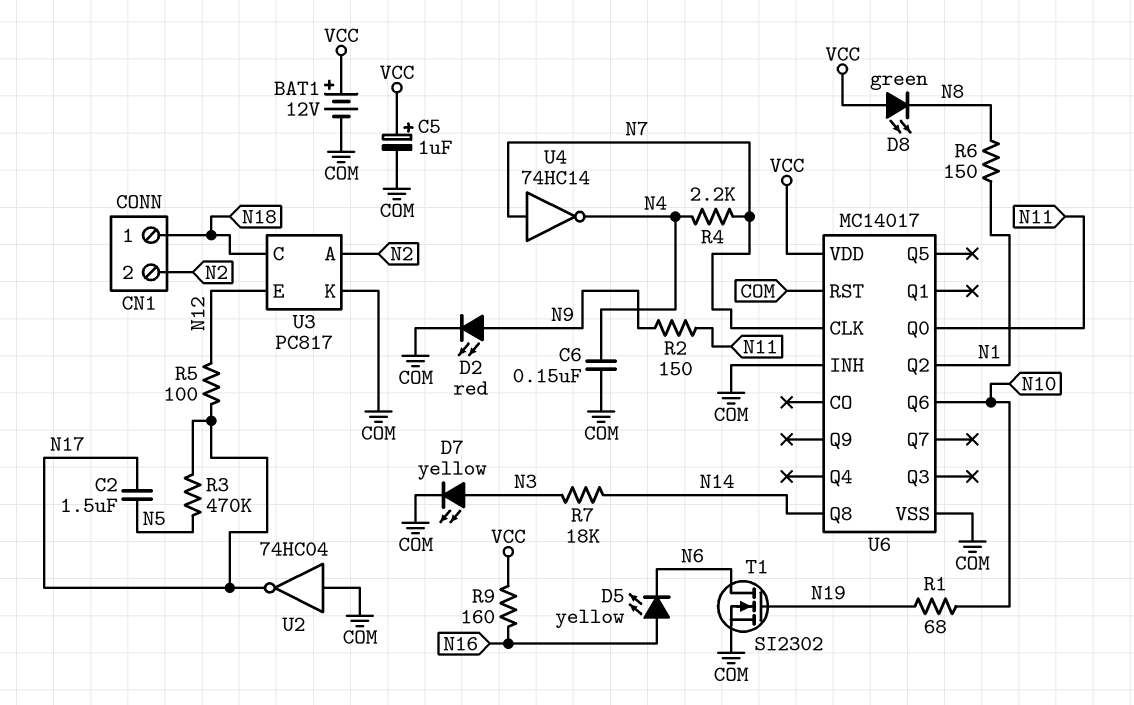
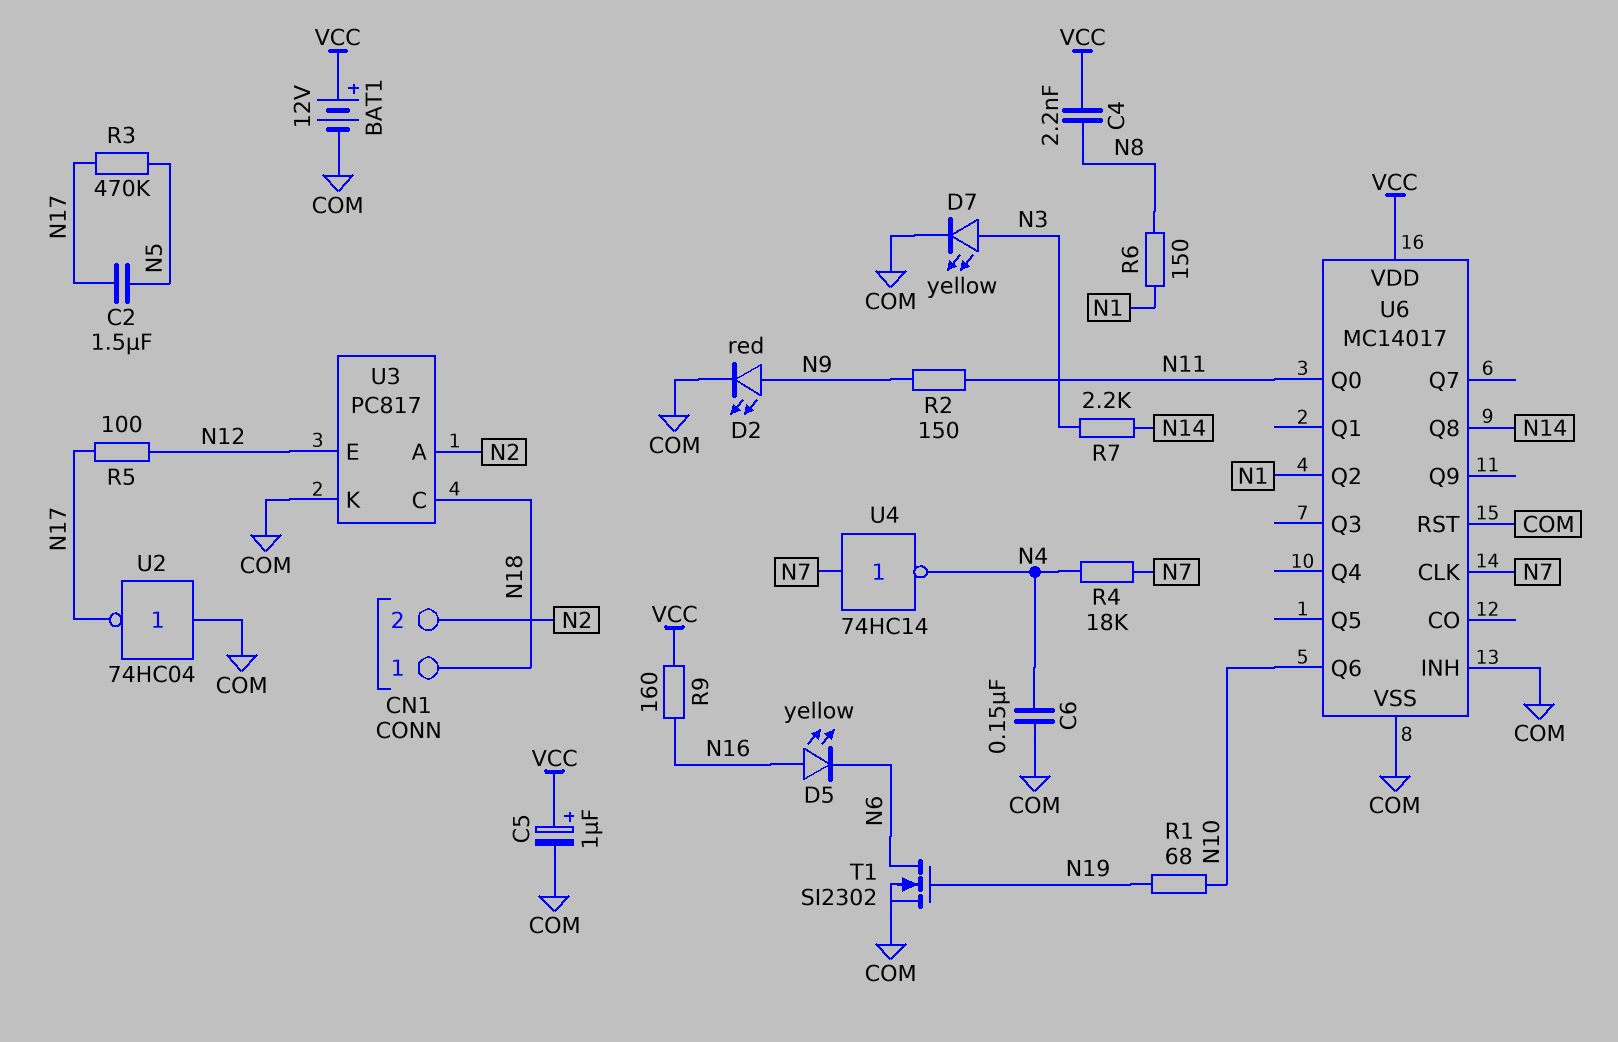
C4: none -> 2.2nF (N8, VCC)
D8: LED green (A VCC, K N8) -> none
R4: 2.2k (N4, N7) -> 18k (N4, N7)
R7: 18k (N3, N14) -> 2.2k (N3, N14)

